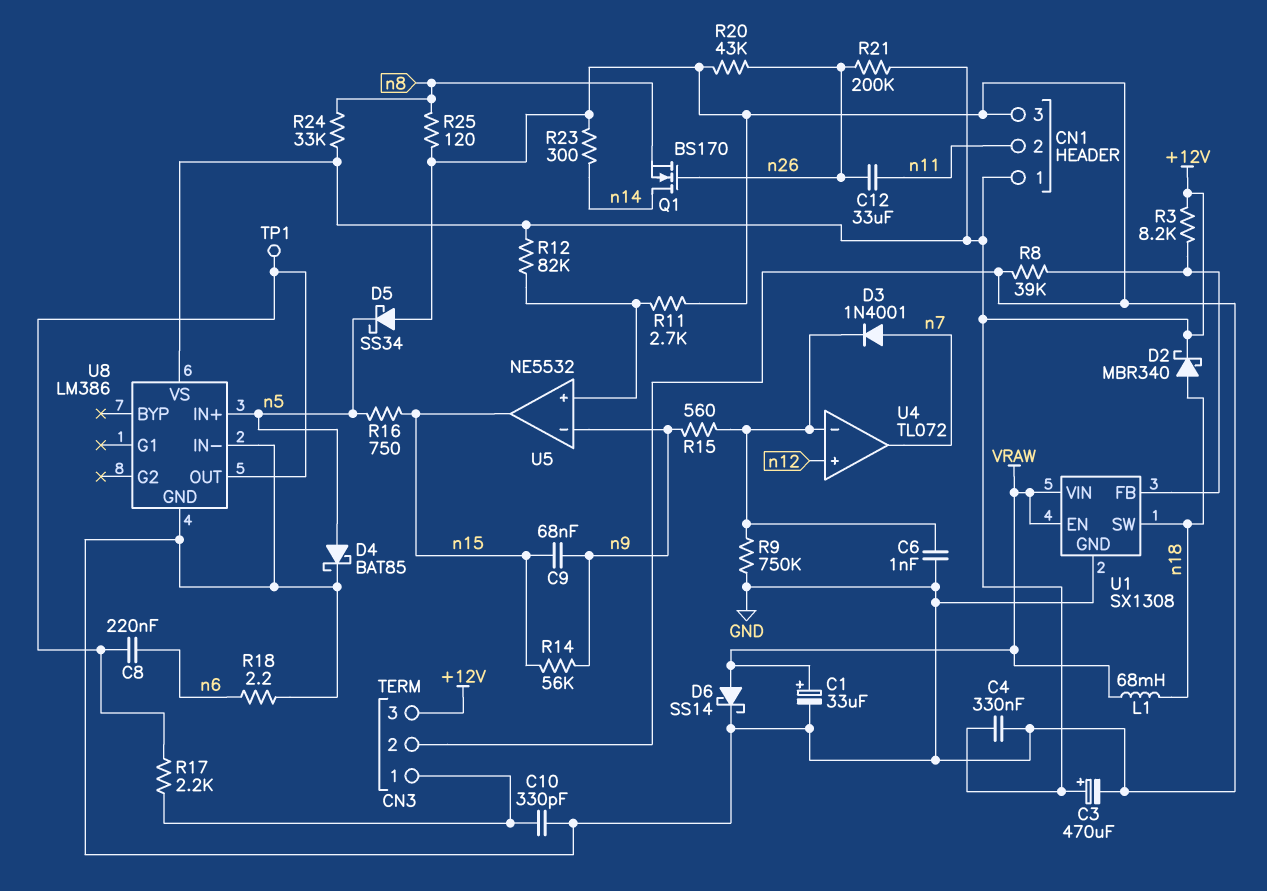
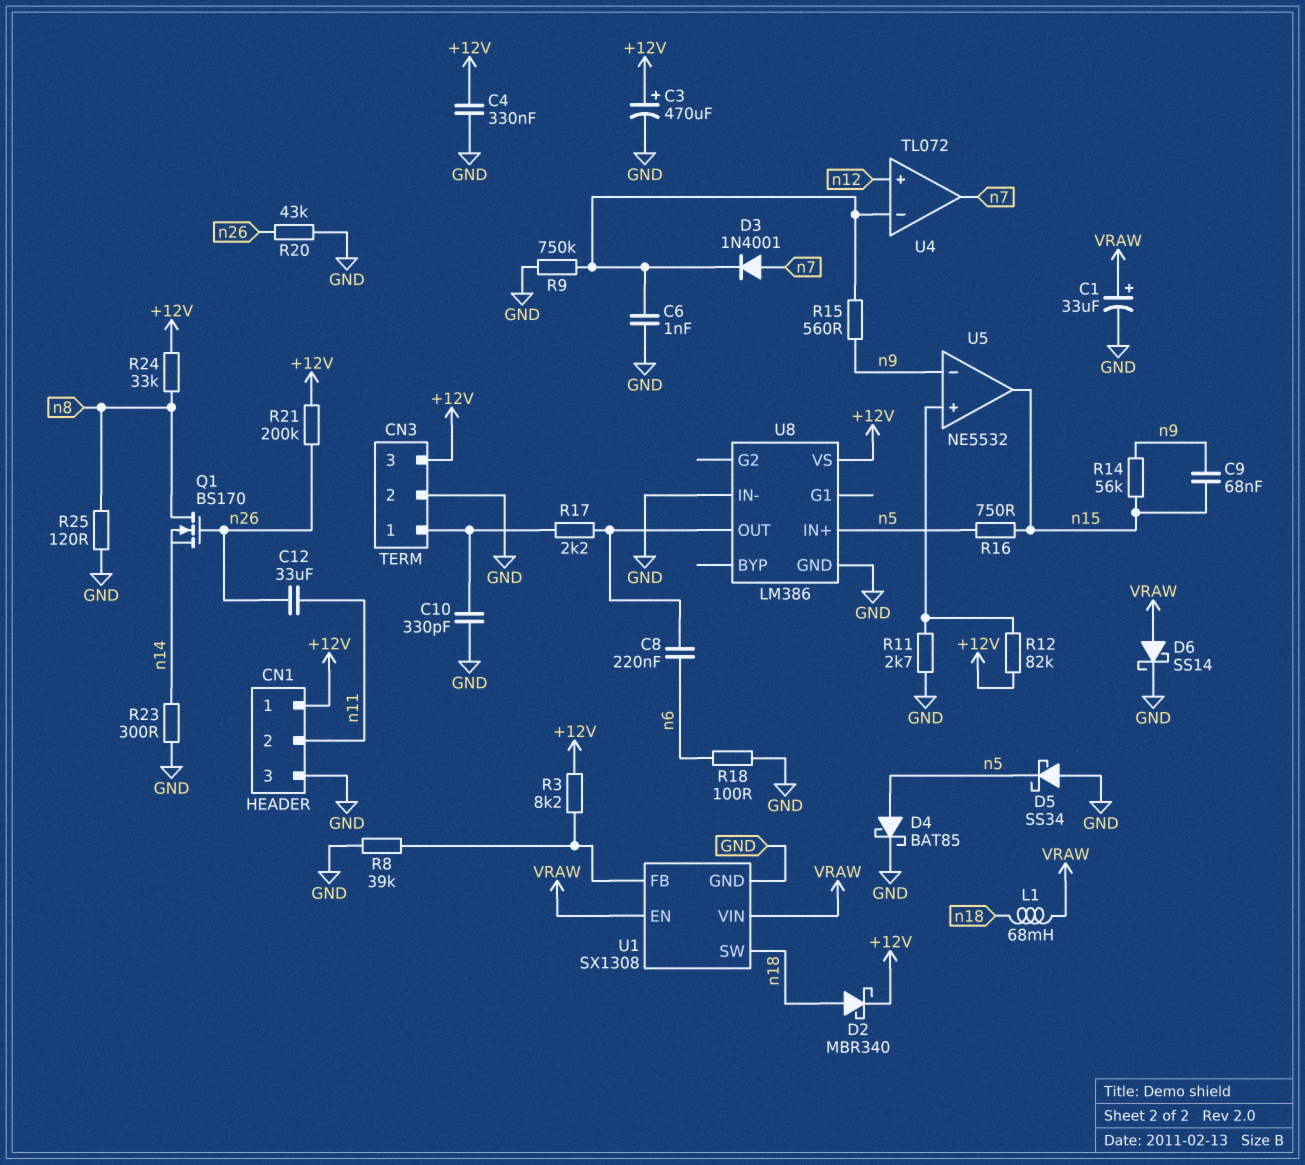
Q1: NMOS BS170 (G n26, D n14, S n8) -> NMOS BS170 (G n26, D n8, S n14)
R18: 2.2 (GND, n6) -> 100 (GND, n6)
TP1: test point (U8/OUT) -> none

